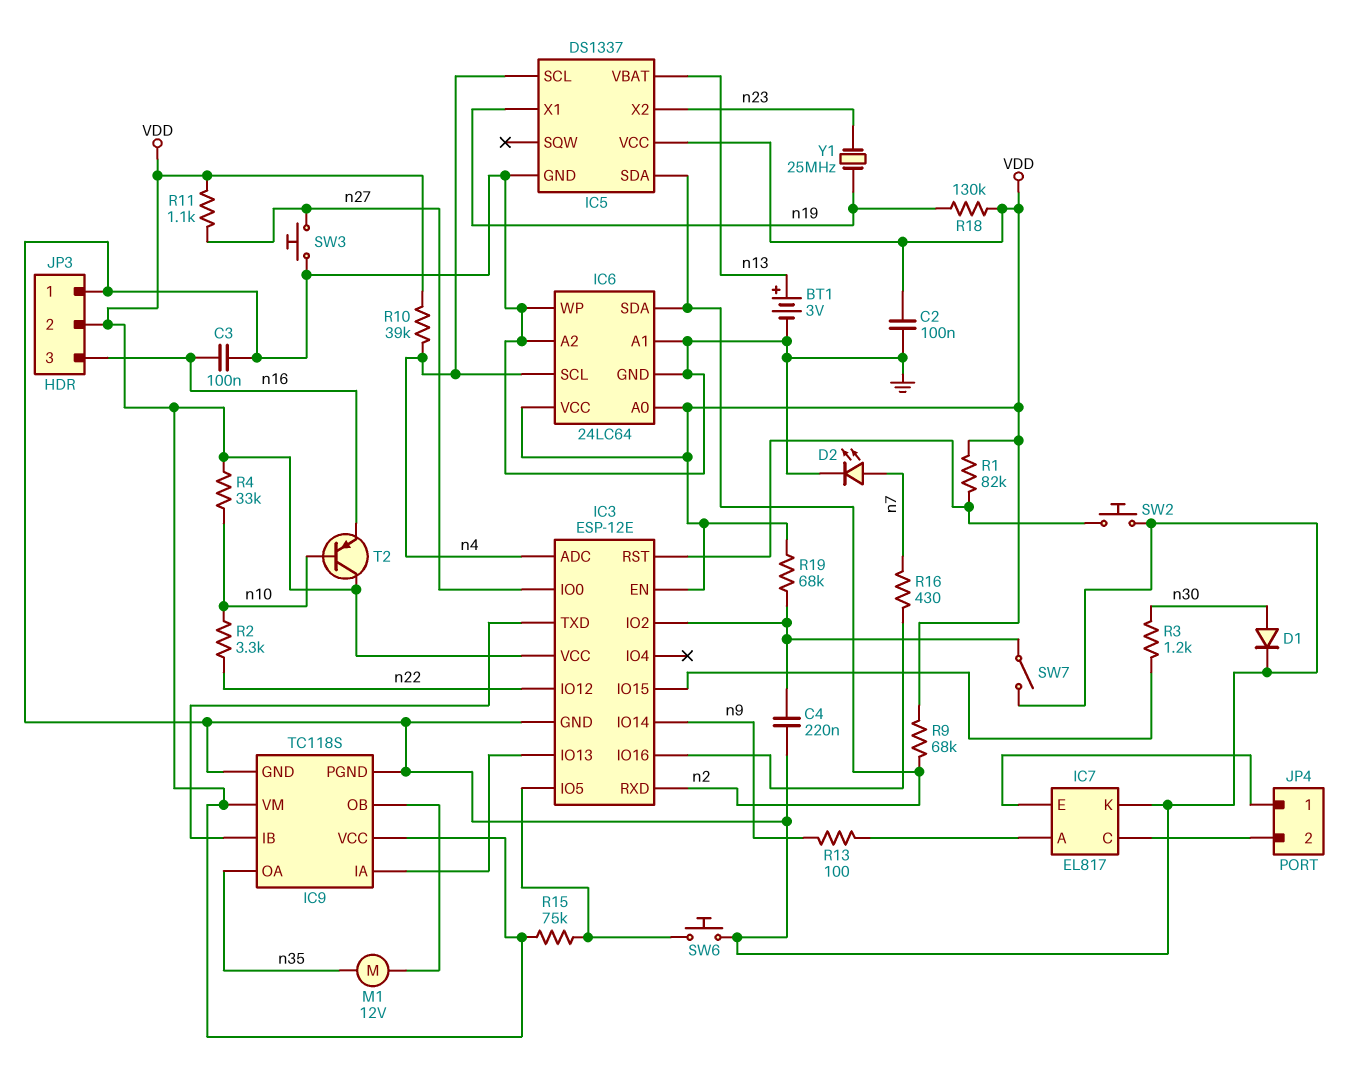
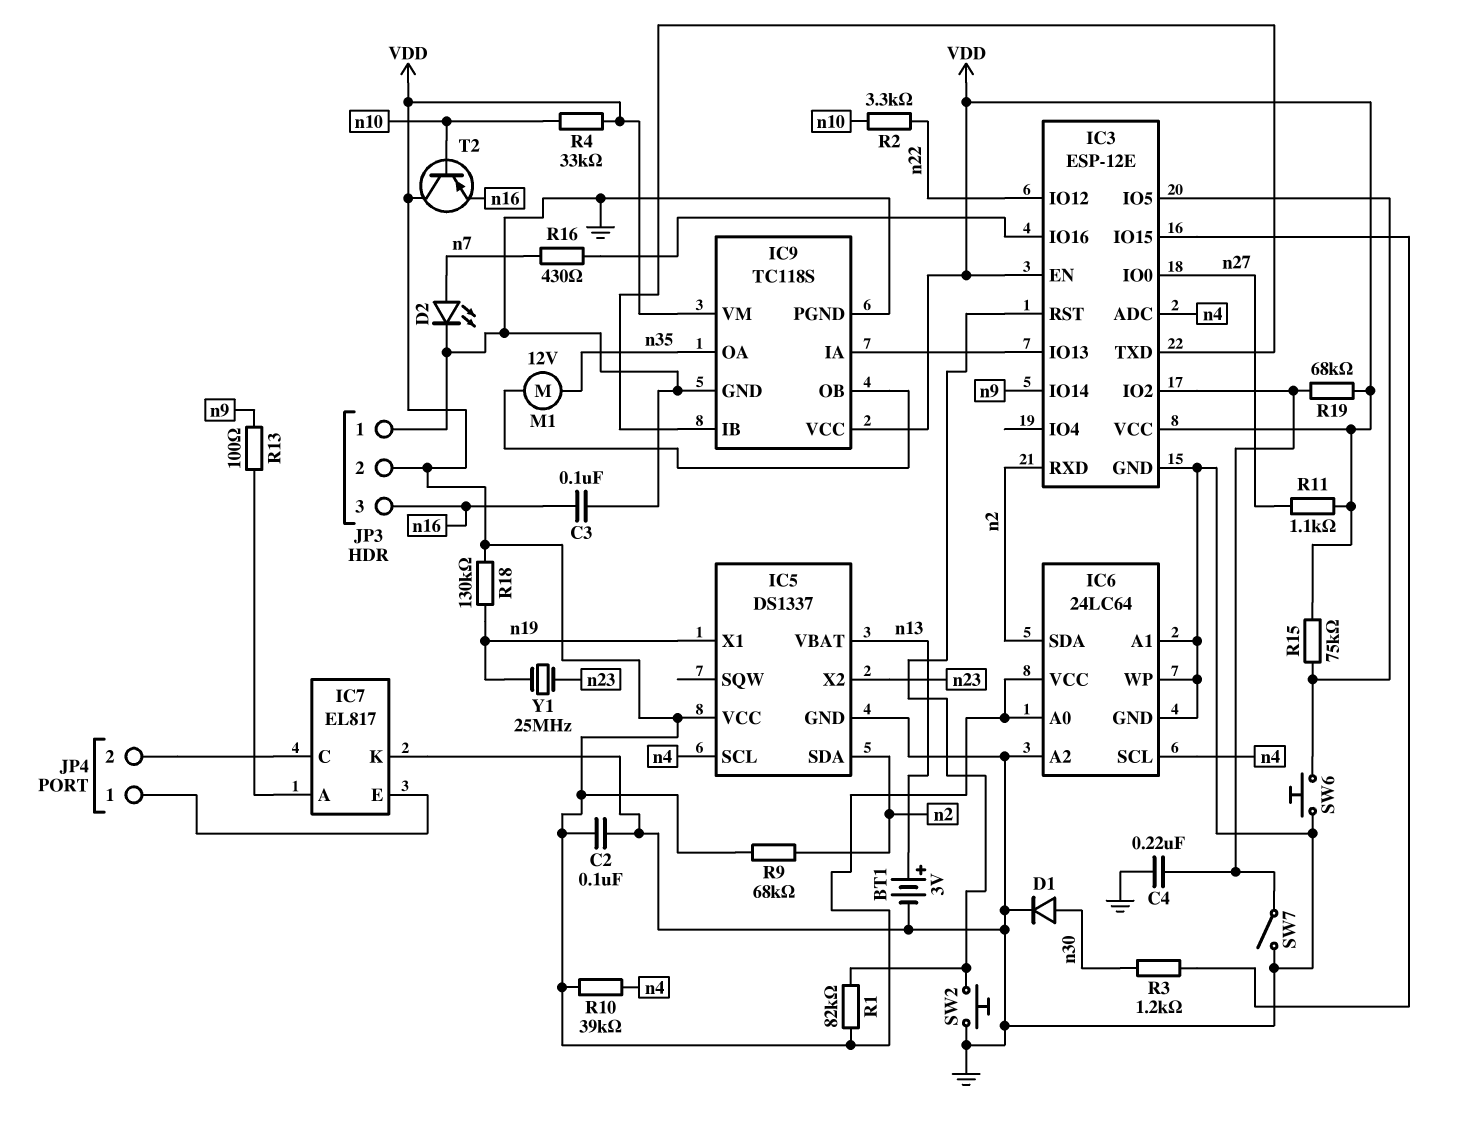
SW3: button (GND, n27) -> none

